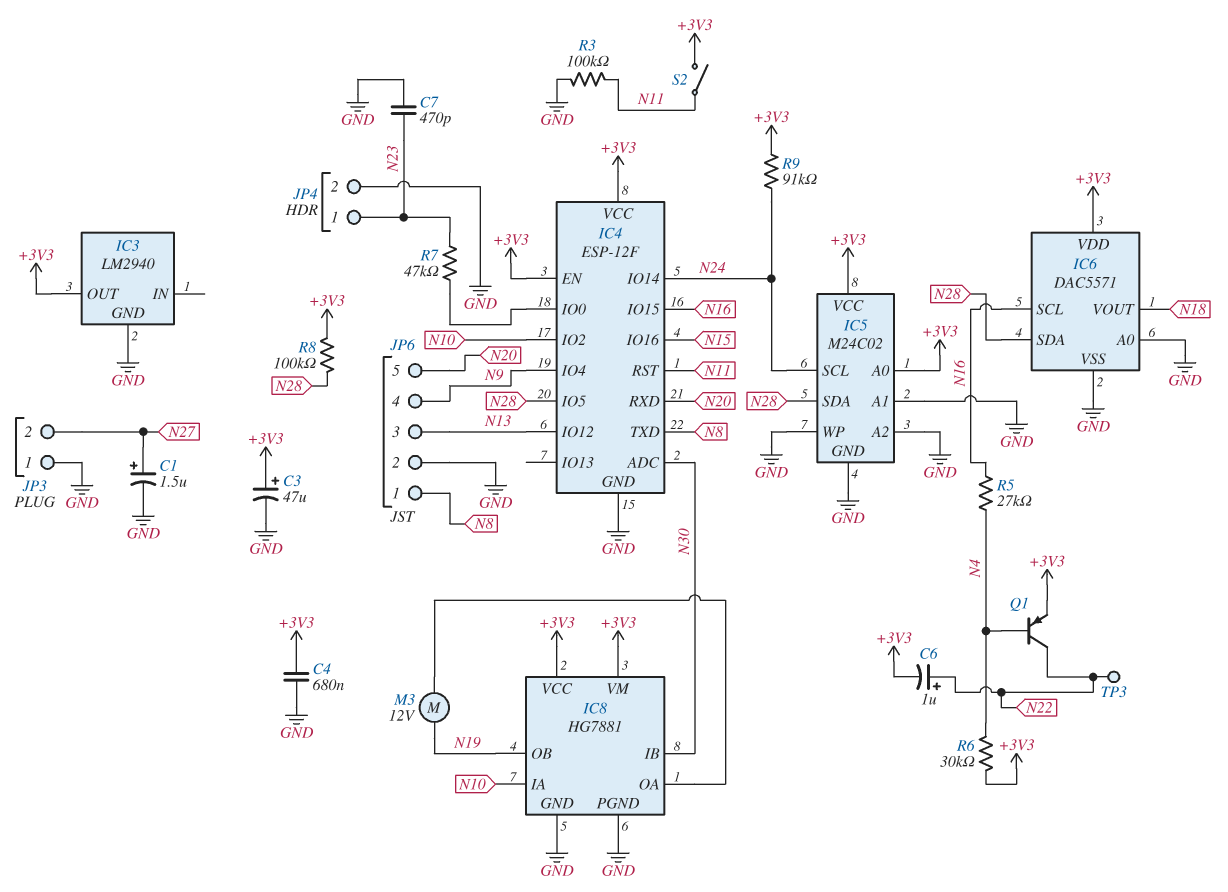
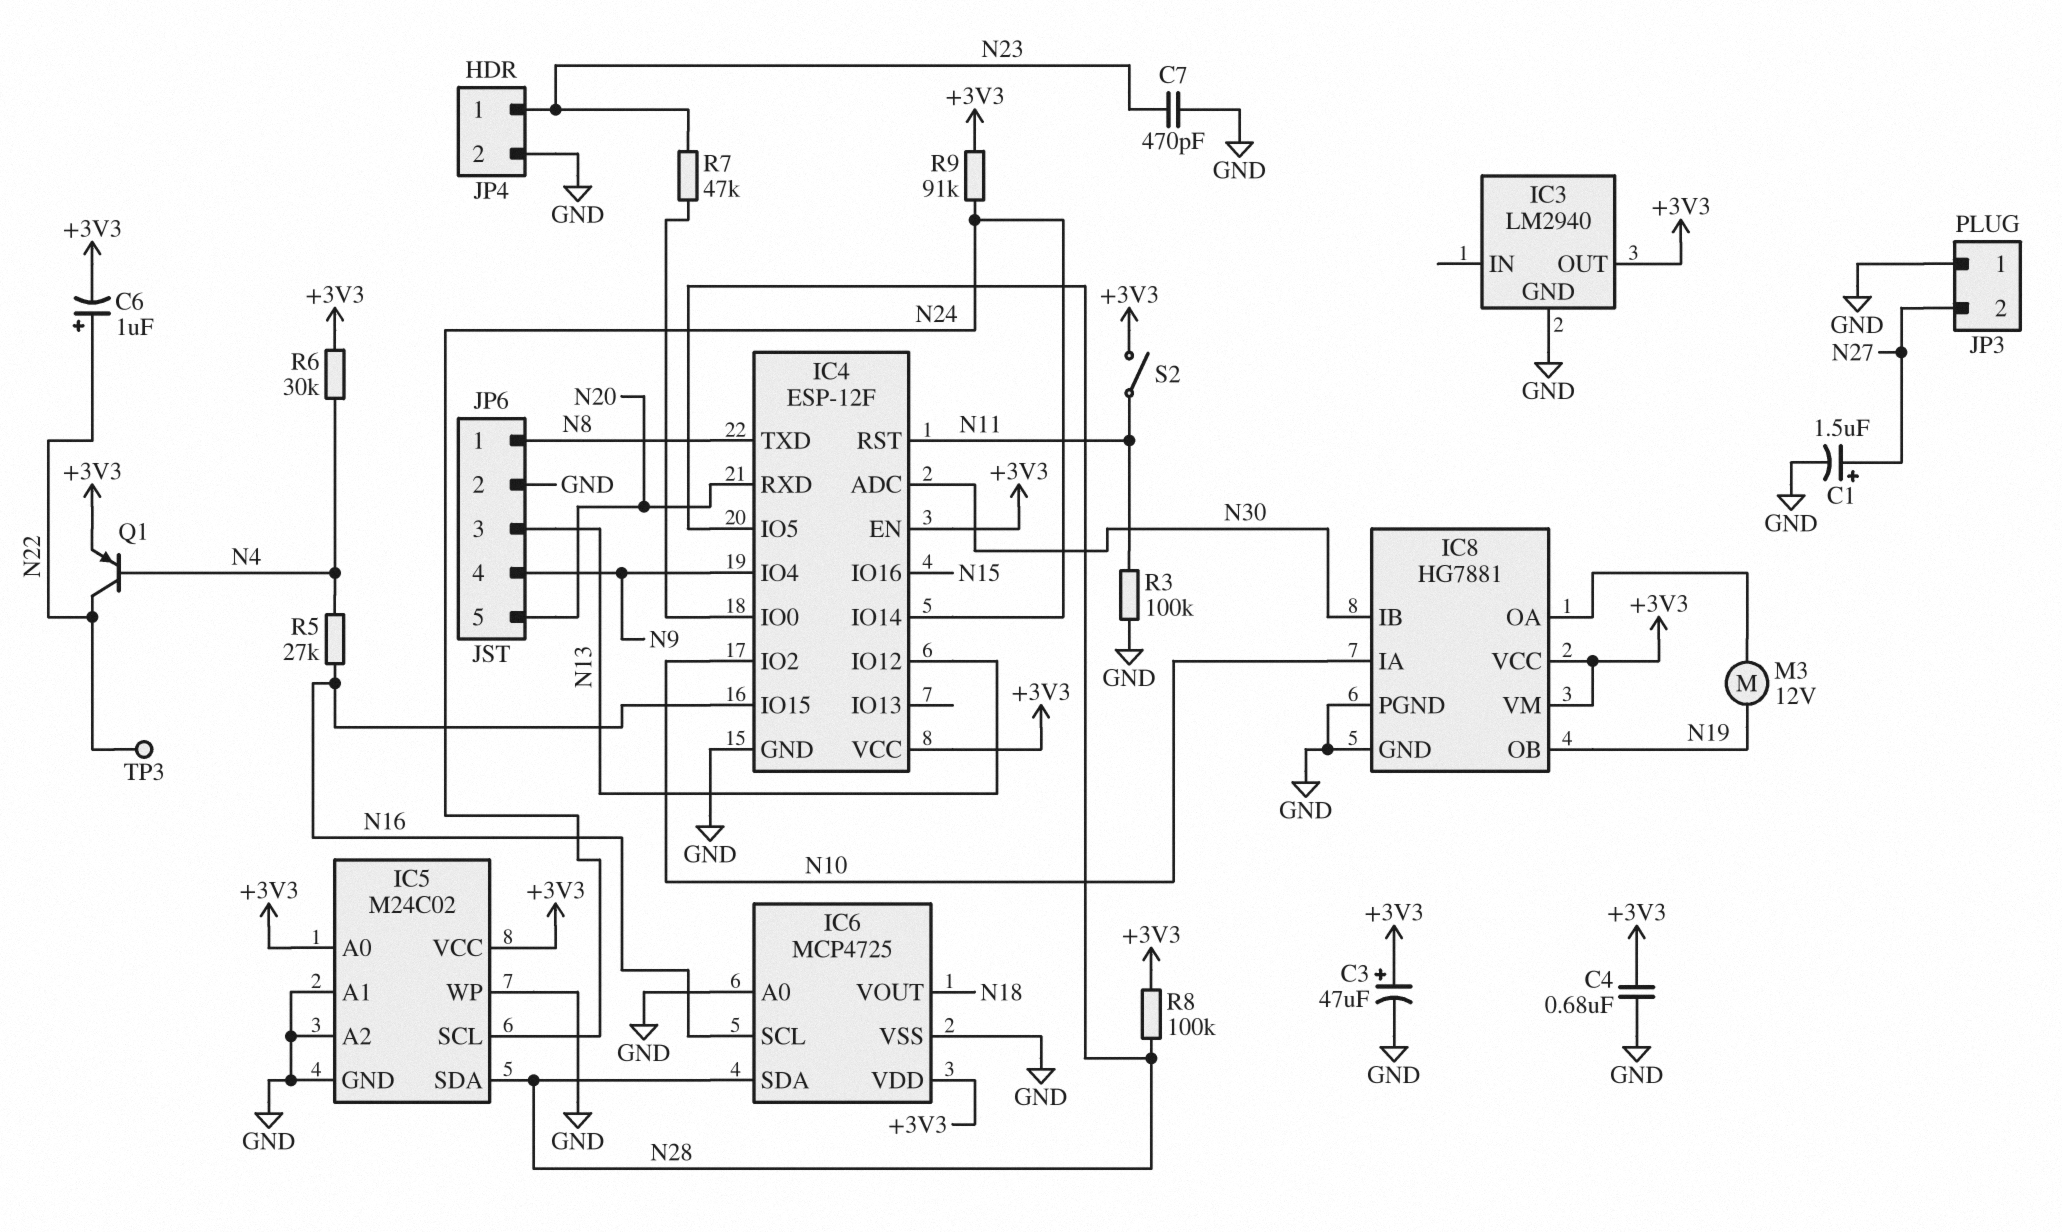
IC6: DAC5571 -> MCP4725

